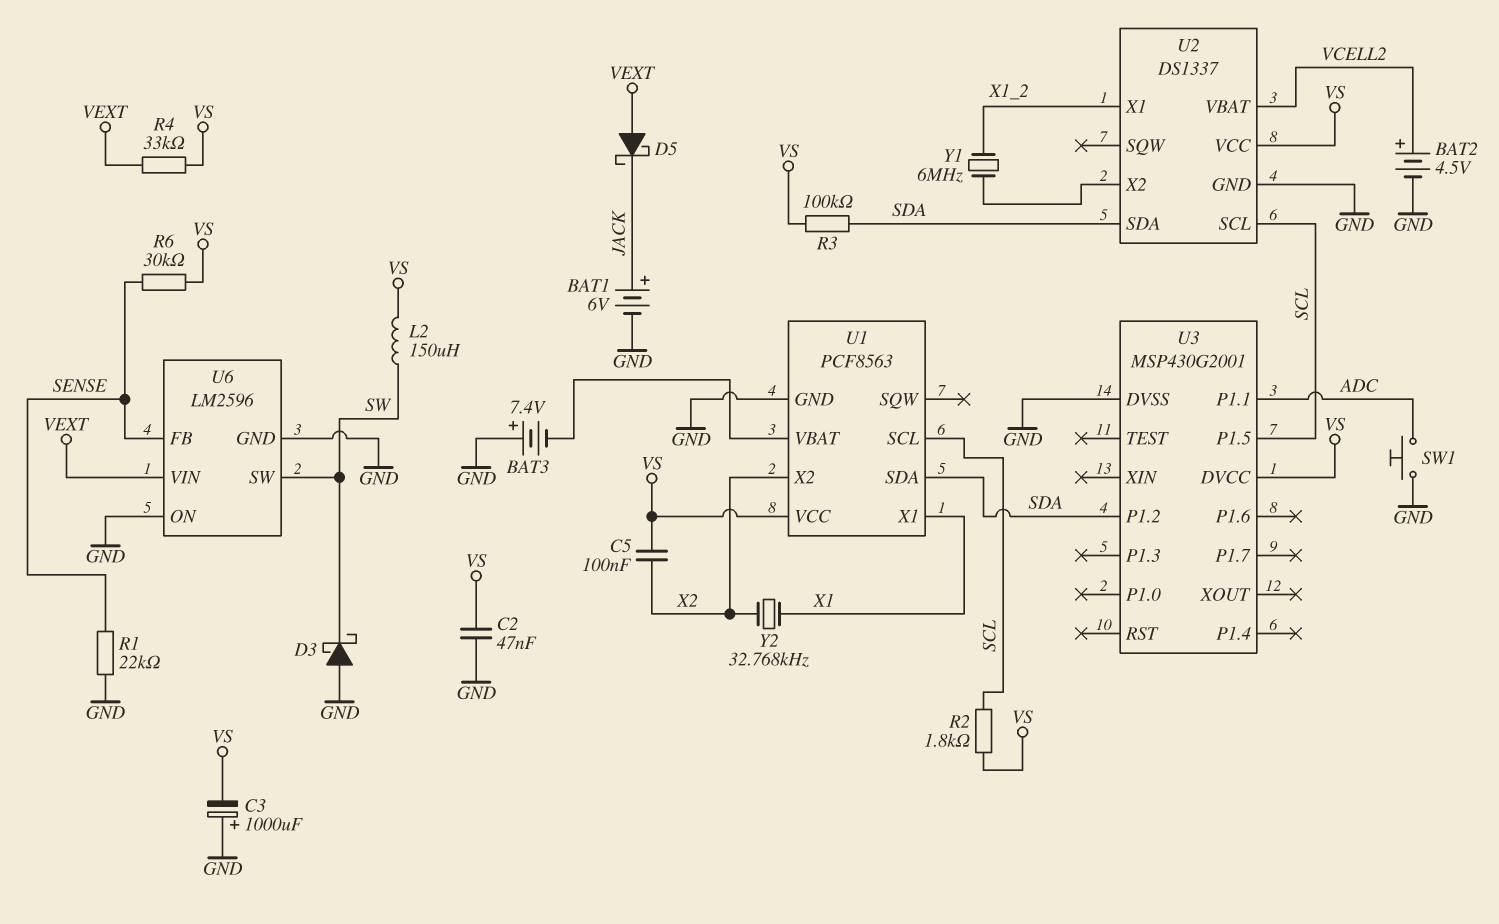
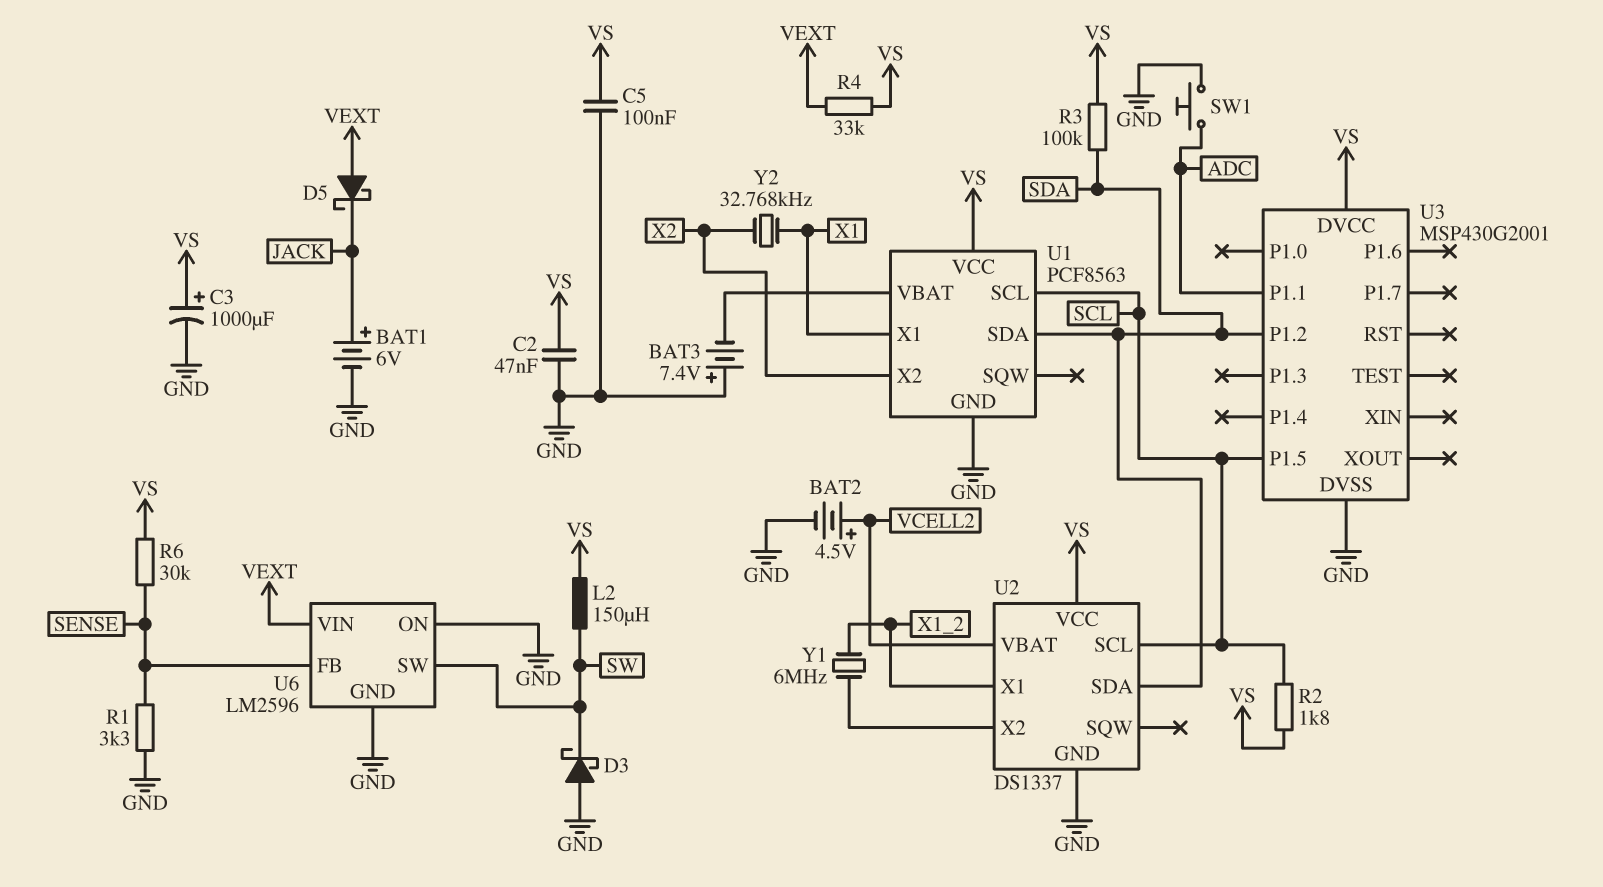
C3: 1000uF (plus GND, minus VS) -> 1000uF (plus VS, minus GND)
C5: 100nF (VS, X2) -> 100nF (GND, VS)
R1: 22k (GND, SENSE) -> 3.3k (GND, SENSE)

